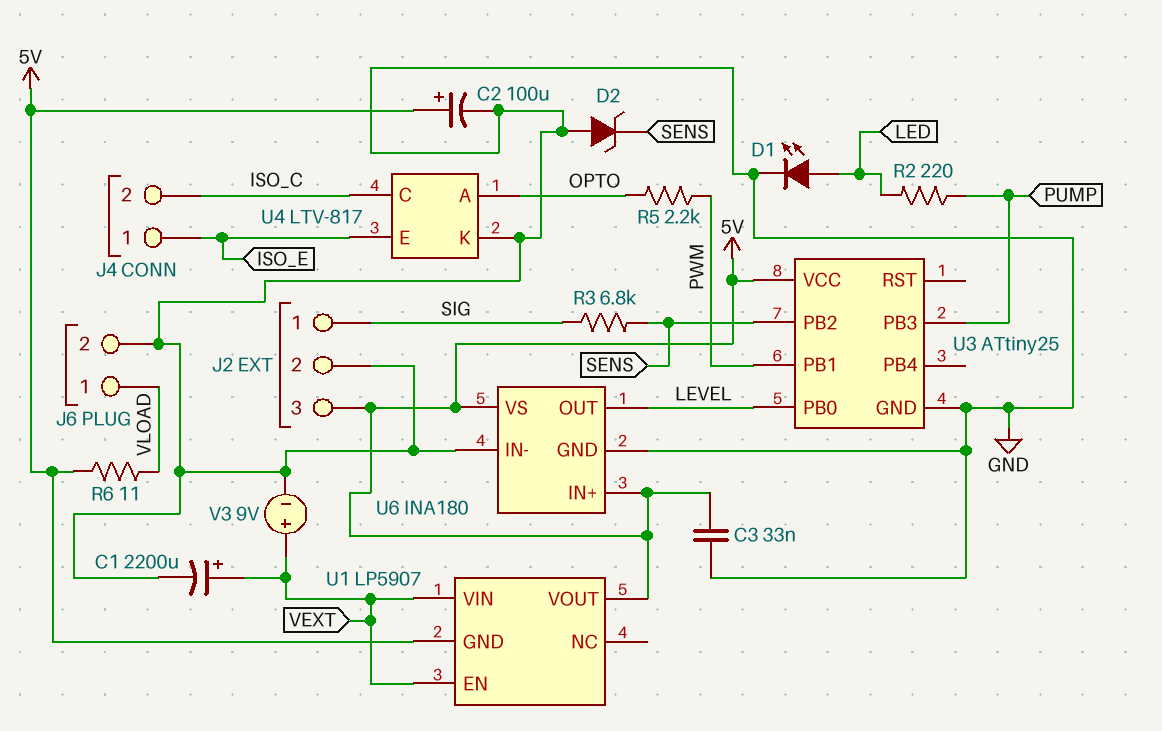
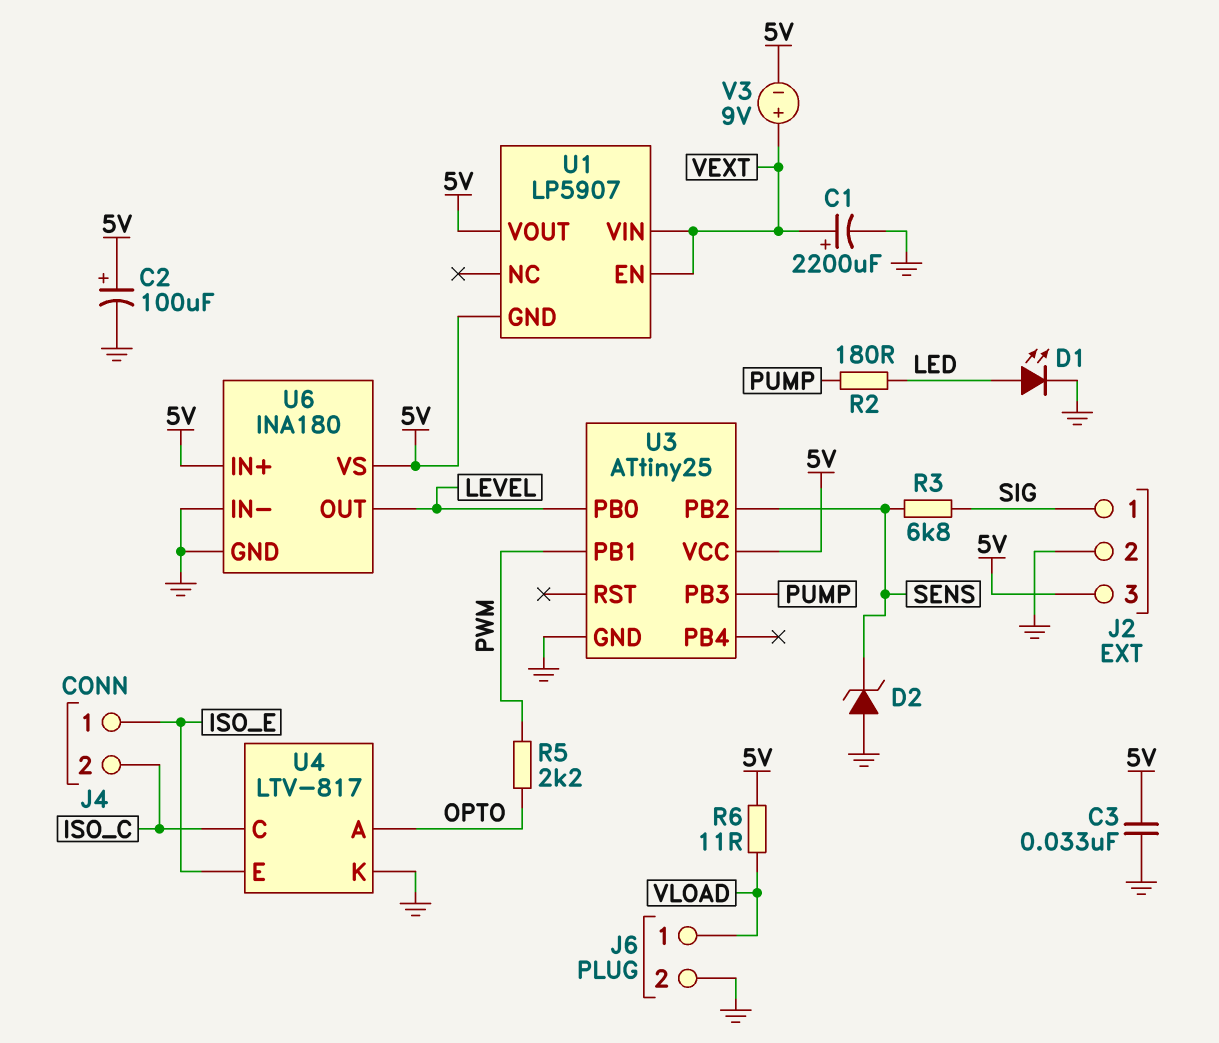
R2: 220 (LED, PUMP) -> 180 (LED, PUMP)
V3: 9V (plus VEXT, minus GND) -> 9V (plus VEXT, minus 5V)

